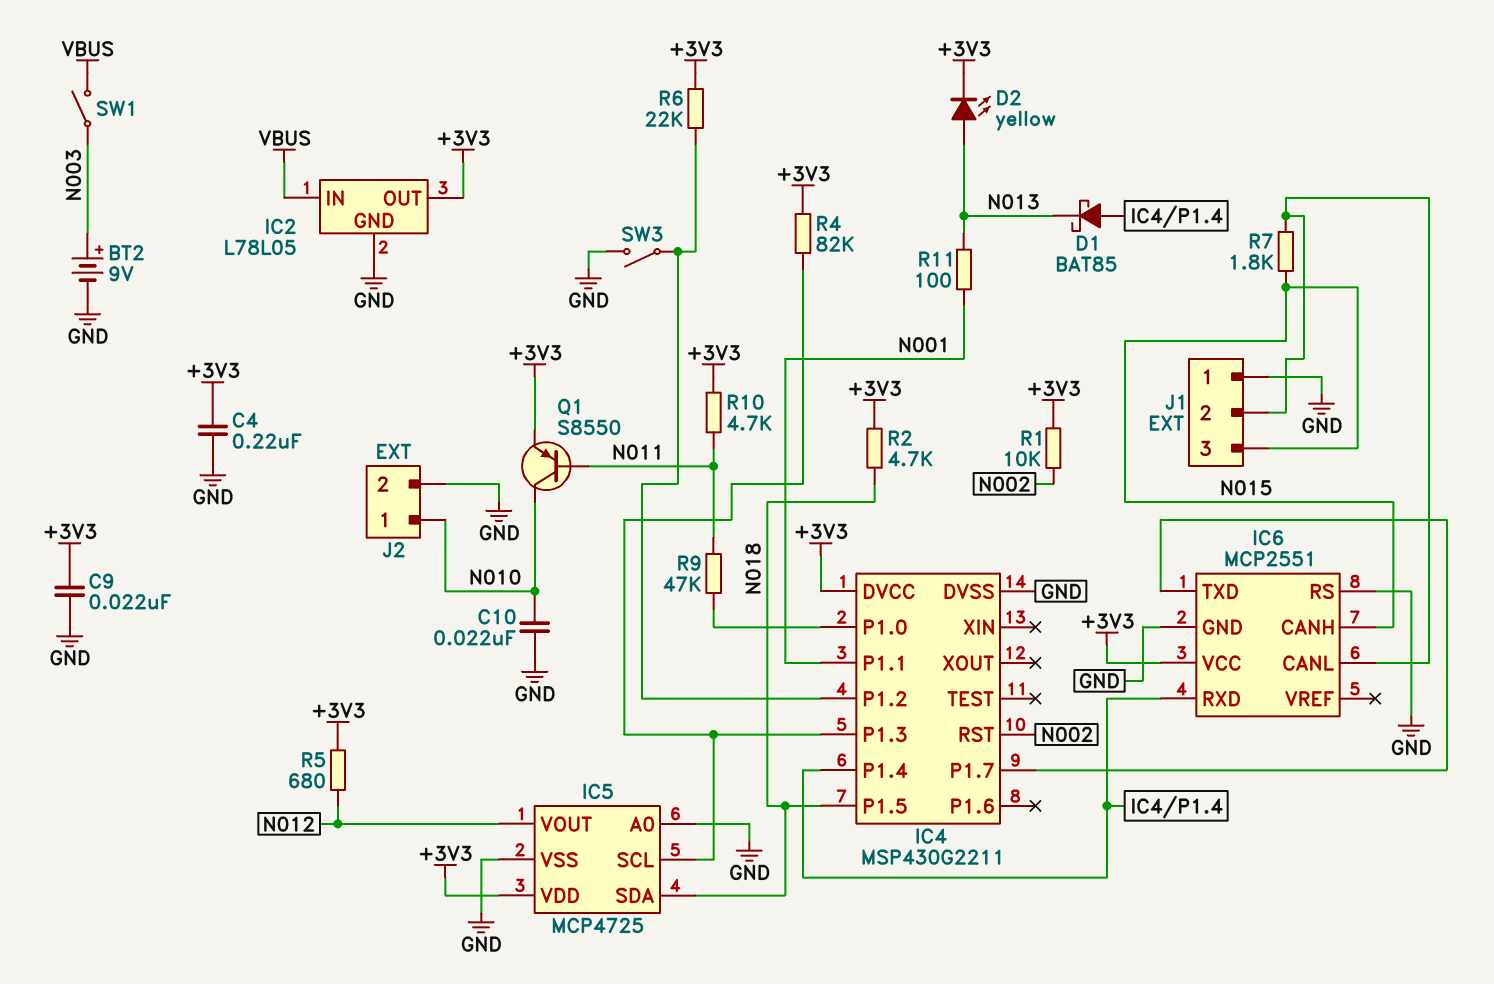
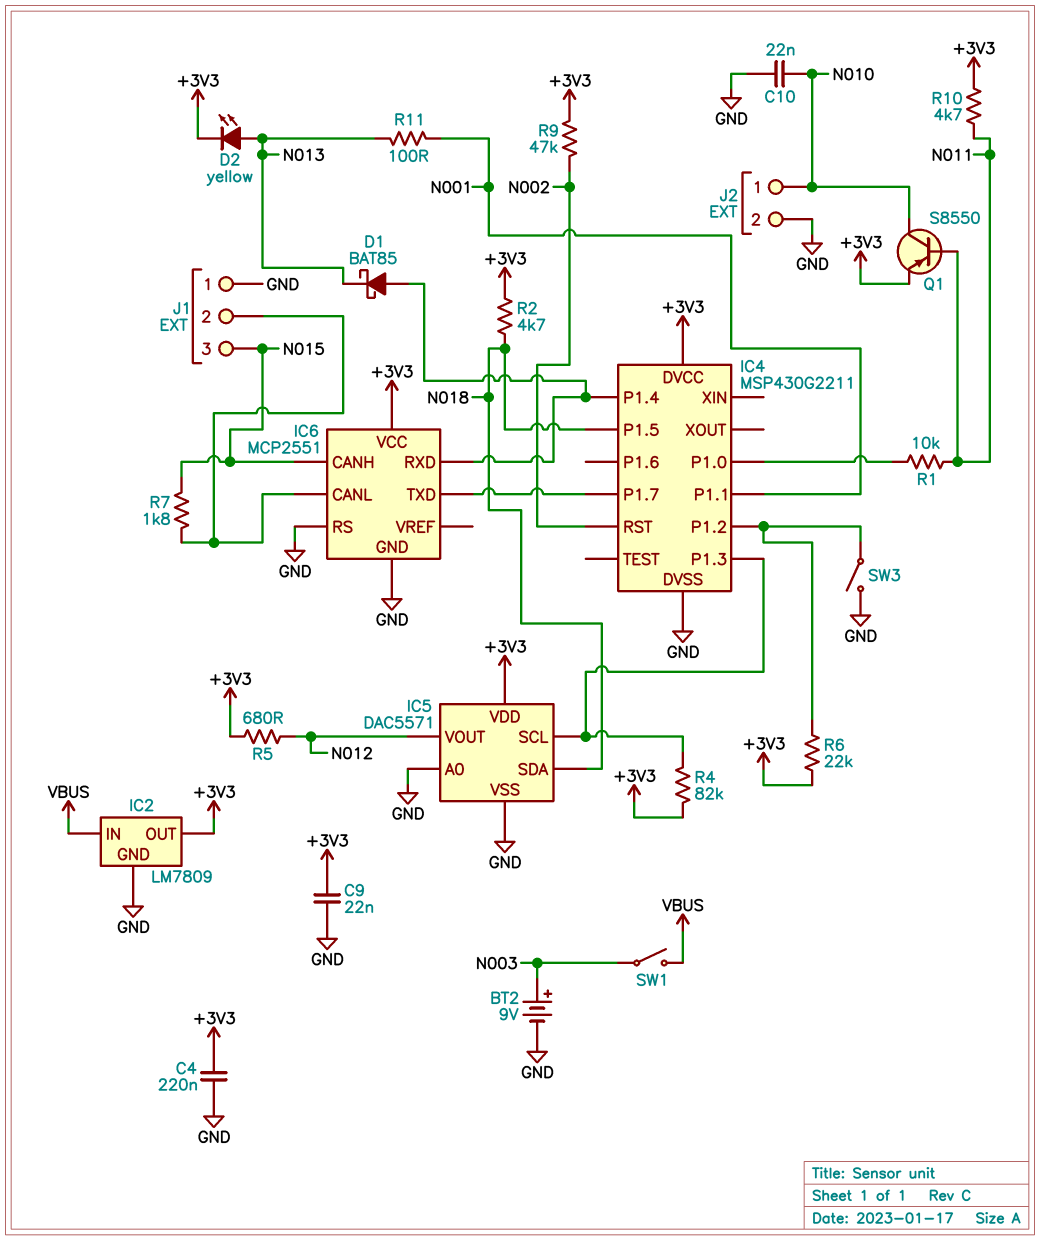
IC2: L78L05 -> LM7809
IC5: MCP4725 -> DAC5571
R1: 10k (+3V3, N002) -> 10k (IC4/P1.0, N011)
R9: 47k (IC4/P1.0, N011) -> 47k (+3V3, N002)

